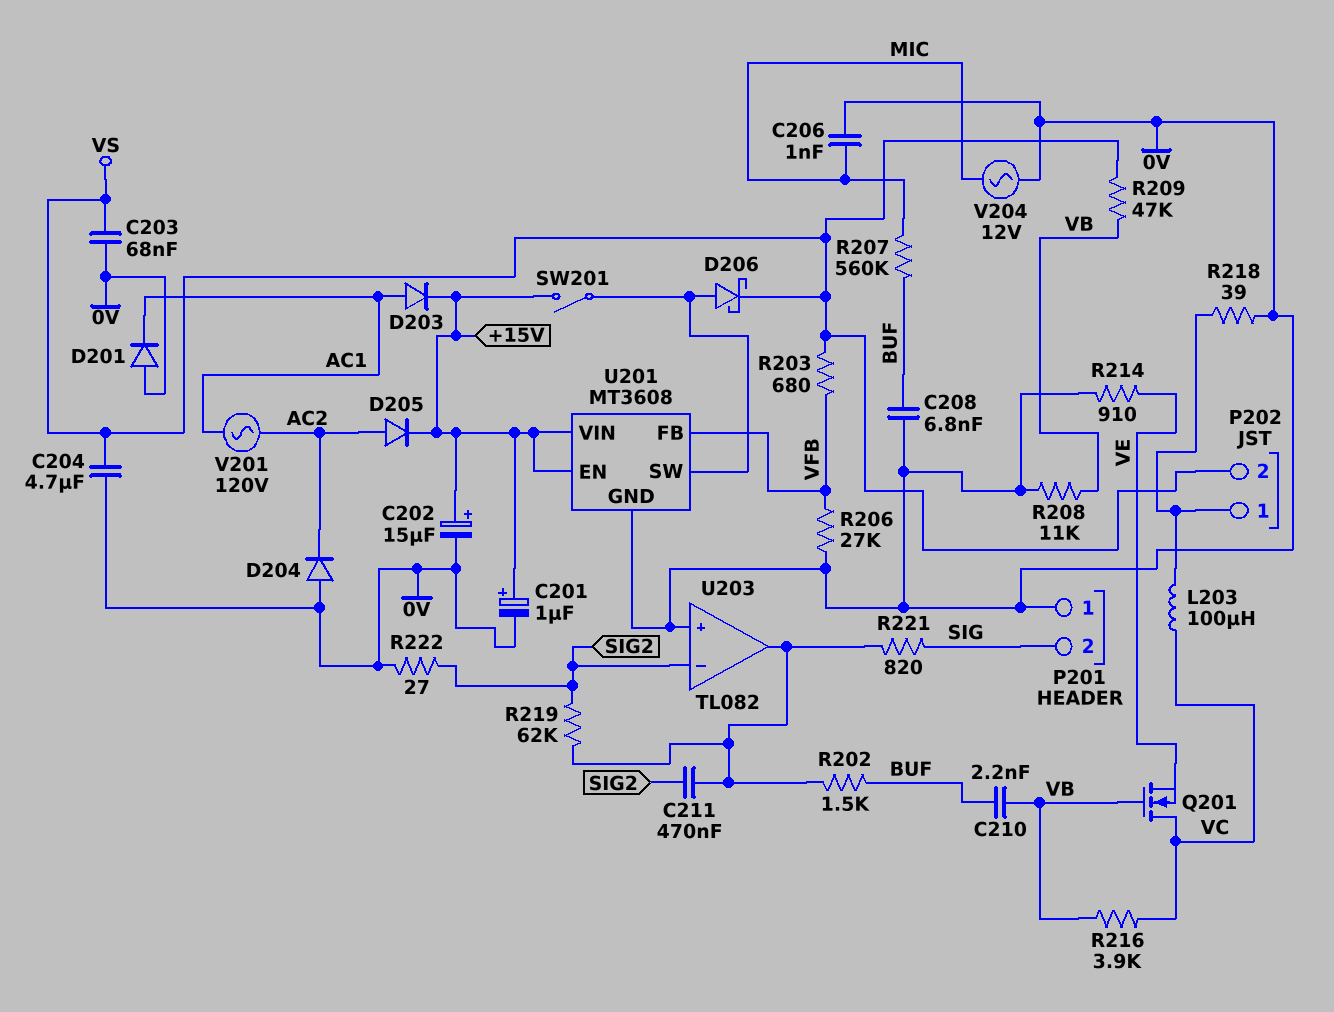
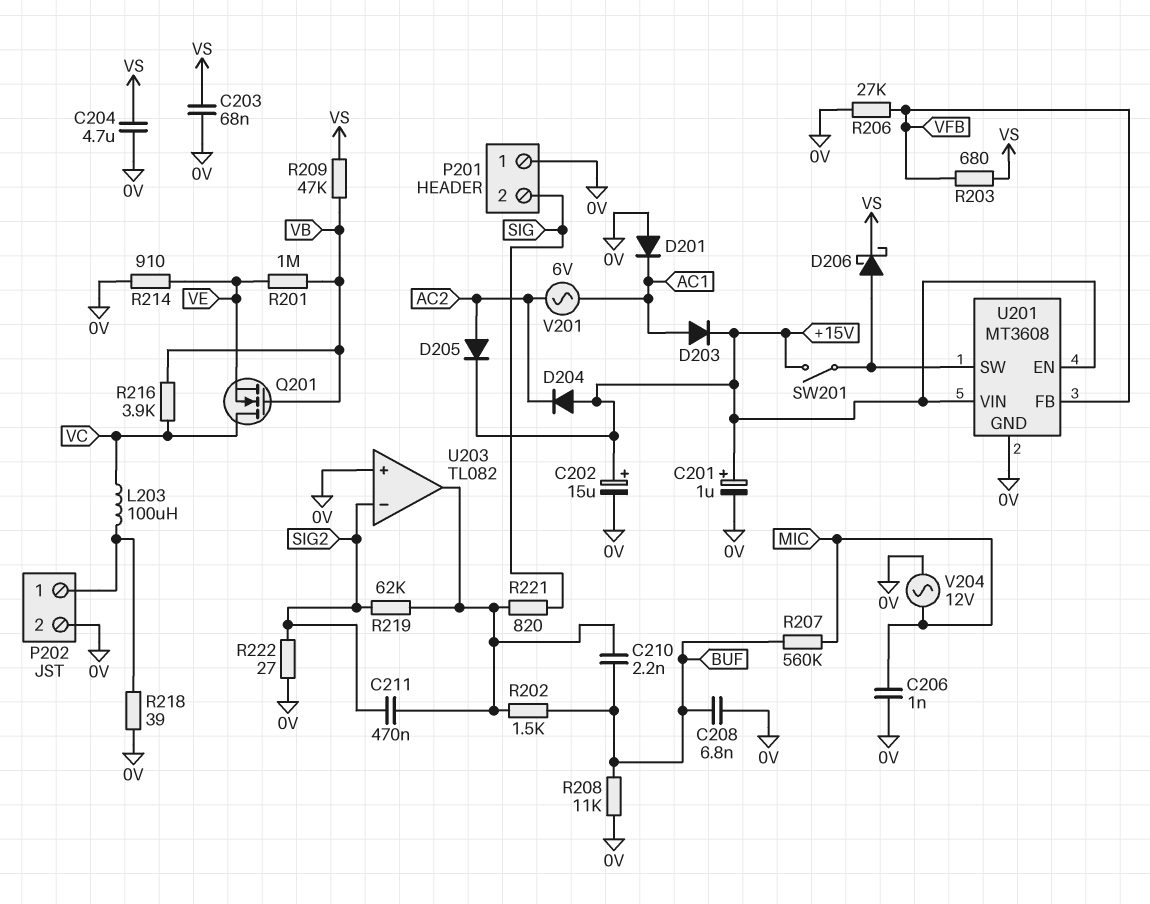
C210: 2.2nF (BUF, VB) -> 2.2nF (BUF, U203/out)
D204: diode (A 0V, K AC2) -> diode (A +15V, K AC2)
P202 pin 2: VS -> 0V
R201: none -> 1M (VB, VE)
R208: 11k (0V, VB) -> 11k (0V, BUF)
V201: AC 120V (AC1, AC2) -> AC 6V (AC1, AC2)

